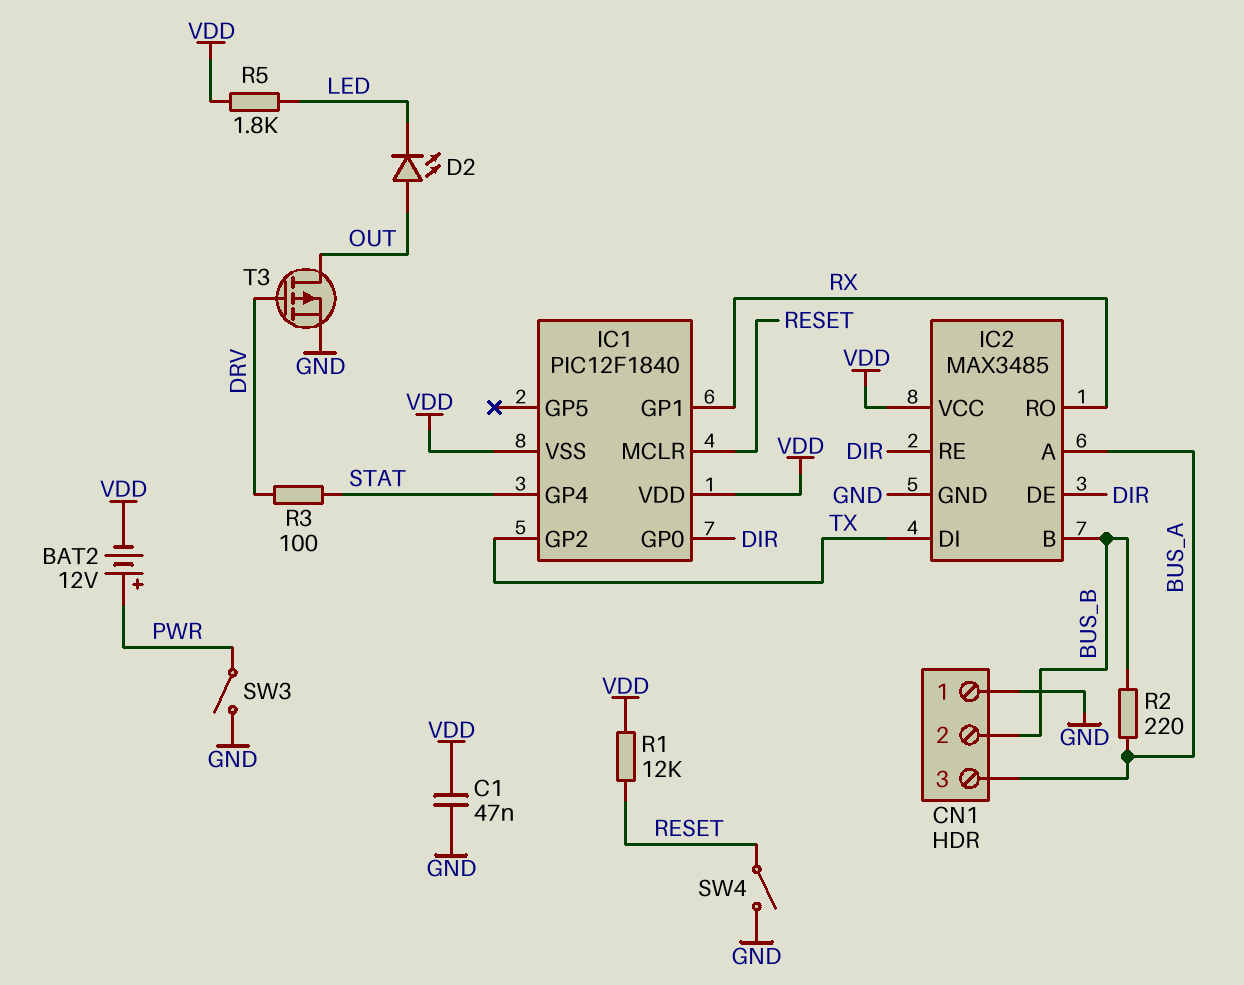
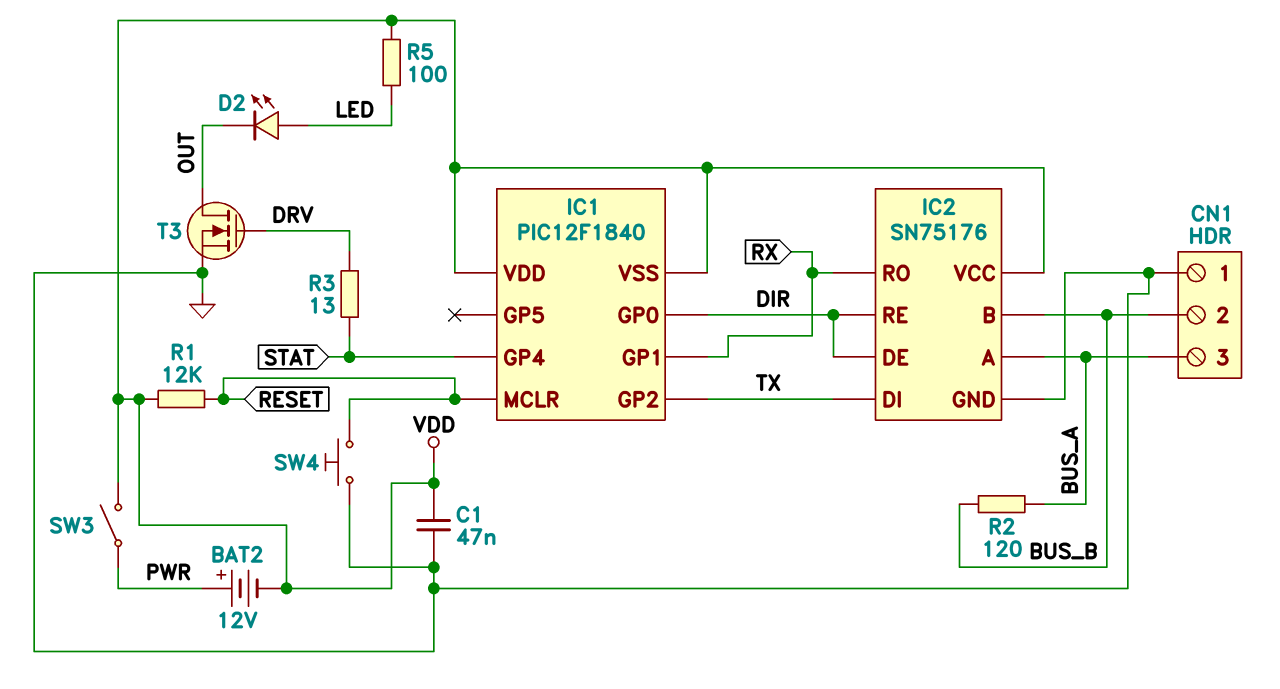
D2: LED (A OUT, K LED) -> LED (A LED, K OUT)
IC2: MAX3485 -> SN75176
R2: 220 (BUS_A, BUS_B) -> 120 (BUS_A, BUS_B)
R3: 100 (DRV, STAT) -> 13 (DRV, STAT)
R5: 1.8k (LED, VDD) -> 100 (LED, VDD)
SW3: switch (GND, PWR) -> switch (PWR, VDD)
SW4: switch (GND, RESET) -> button (GND, RESET)
T3: PMOS (G DRV, D OUT, S GND) -> NMOS (G DRV, D OUT, S GND)

